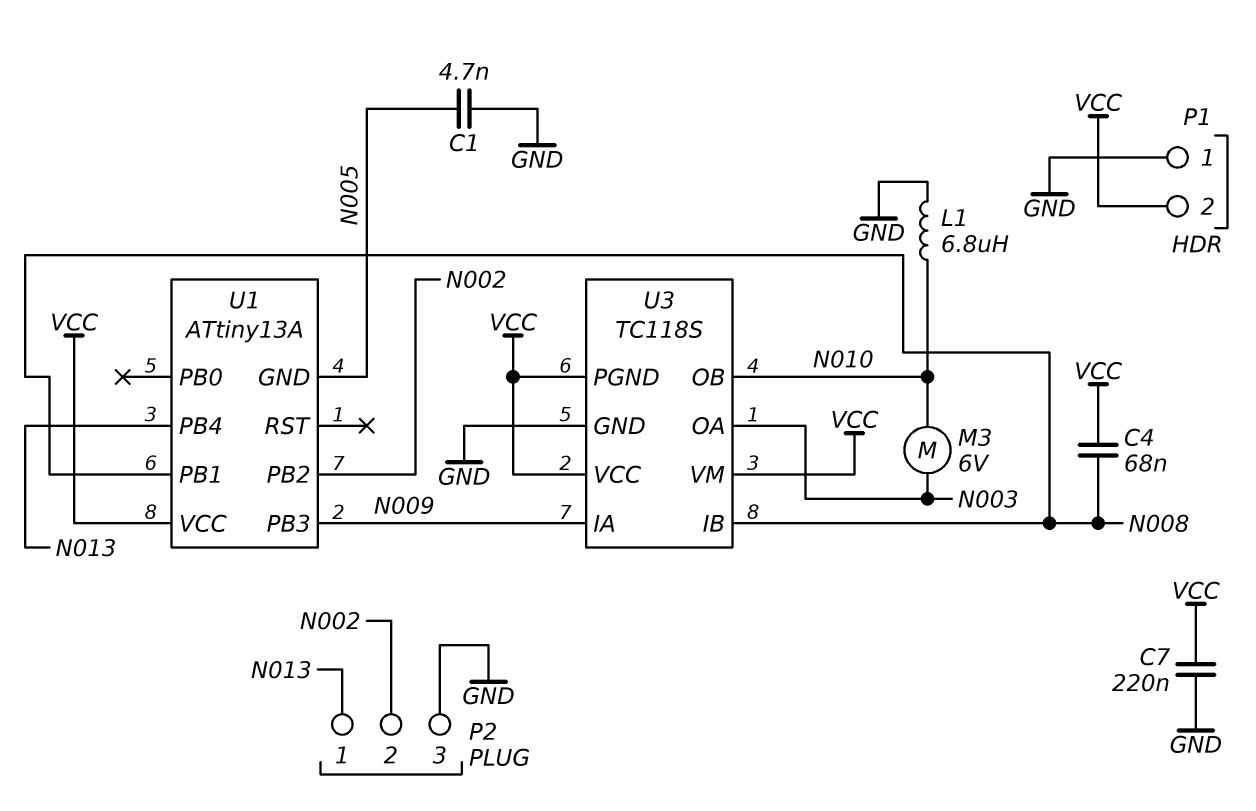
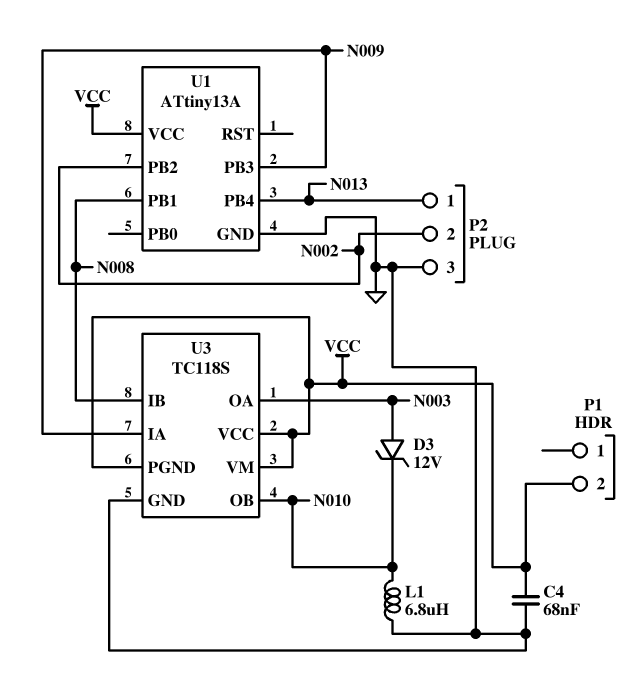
C1: 4.7nF (GND, N005) -> none
C4: 68nF (N008, VCC) -> 68nF (GND, VCC)
C7: 220nF (GND, VCC) -> none
D3: none -> zener 12V (A N003, K N010)
M3: motor 6V (N003, N010) -> none
P1 pin 1: GND -> none
U1 pin GND: N005 -> GND

